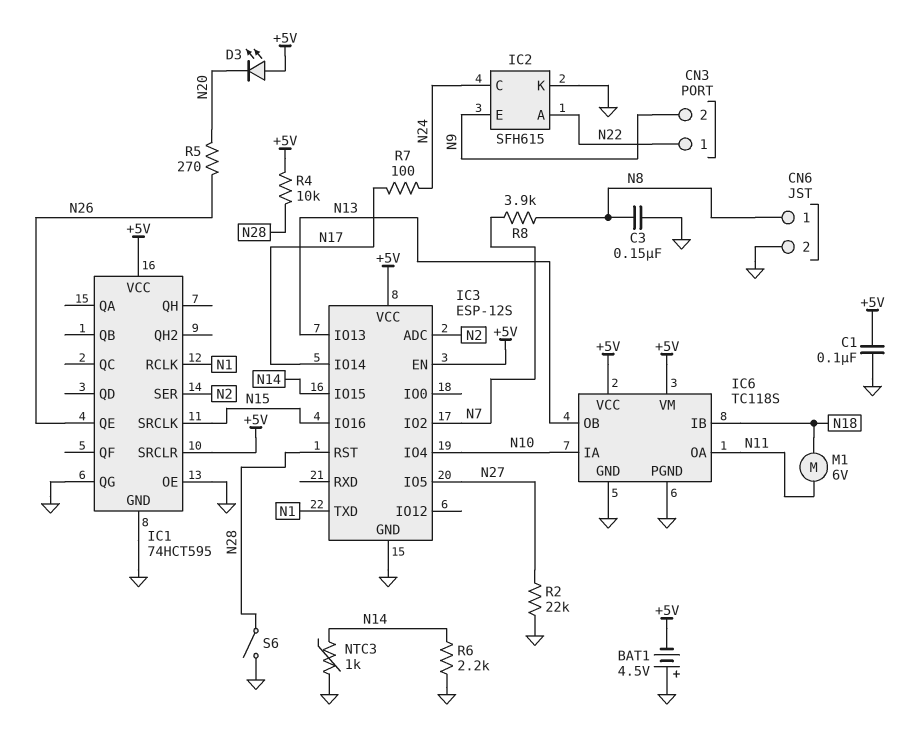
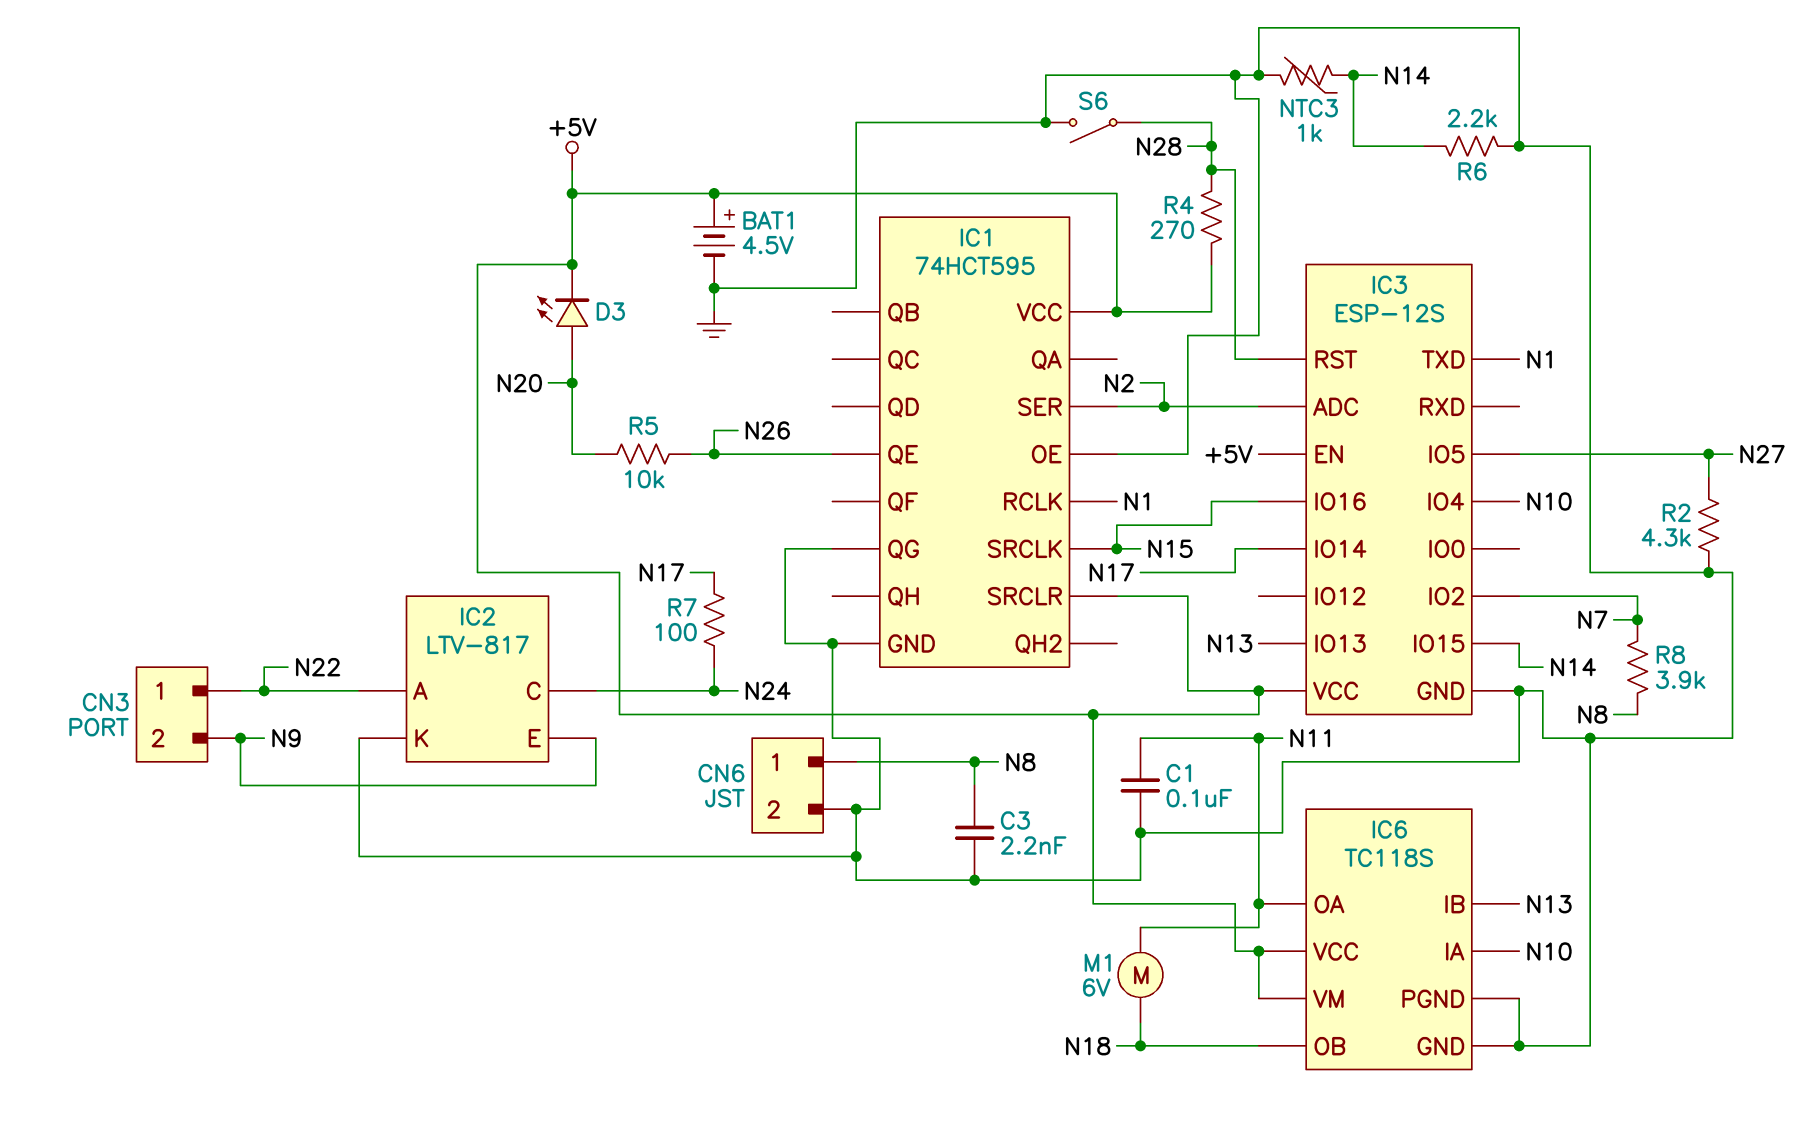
BAT1: 4.5V (plus GND, minus +5V) -> 4.5V (plus +5V, minus GND)
C1: 100nF (+5V, GND) -> 100nF (GND, N11)
C3: 150nF (GND, N8) -> 2.2nF (GND, N8)
D3: LED (A +5V, K N20) -> LED (A N20, K +5V)
IC2: SFH615 -> LTV-817
IC6 pin IB: N18 -> N13
IC6 pin OB: N13 -> N18
R2: 22k (GND, N27) -> 4.3k (GND, N27)
R4: 10k (+5V, N28) -> 270 (+5V, N28)
R5: 270 (N20, N26) -> 10k (N20, N26)

